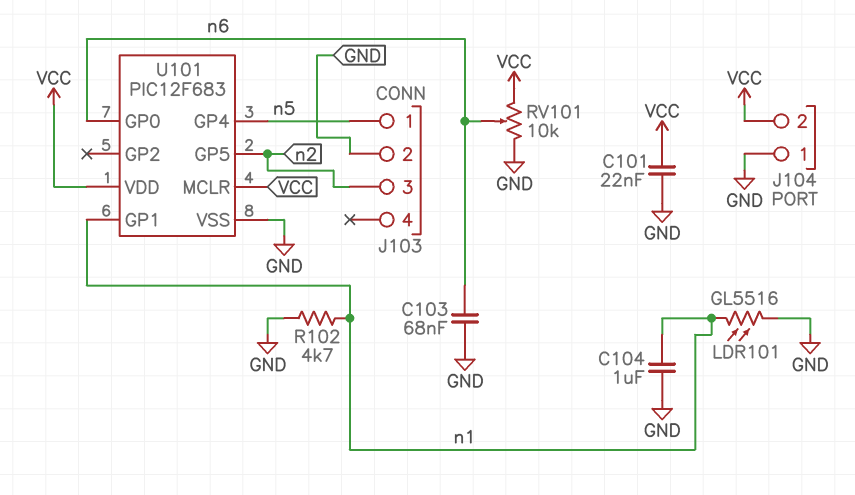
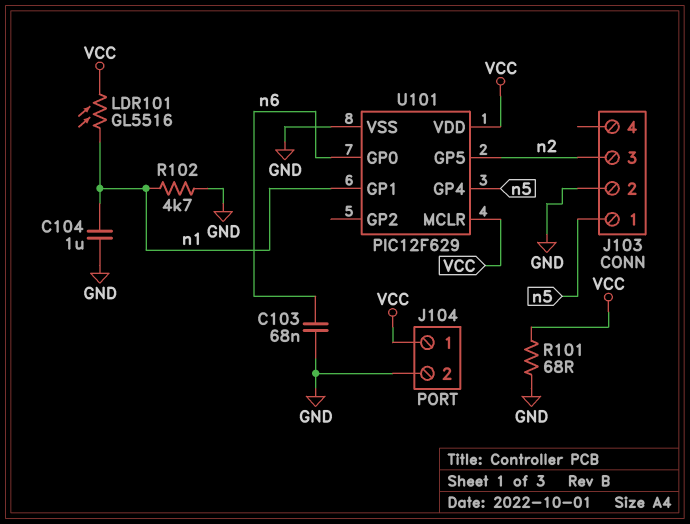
C101: 22nF (GND, VCC) -> none
J104 pin 1: GND -> VCC
J104 pin 2: VCC -> GND
LDR101: GL5516 (GND, n1) -> GL5516 (VCC, n1)
R101: none -> 68 (GND, VCC)
RV101: 10k (GND, VCC, wiper n6) -> none
U101: PIC12F683 -> PIC12F629

